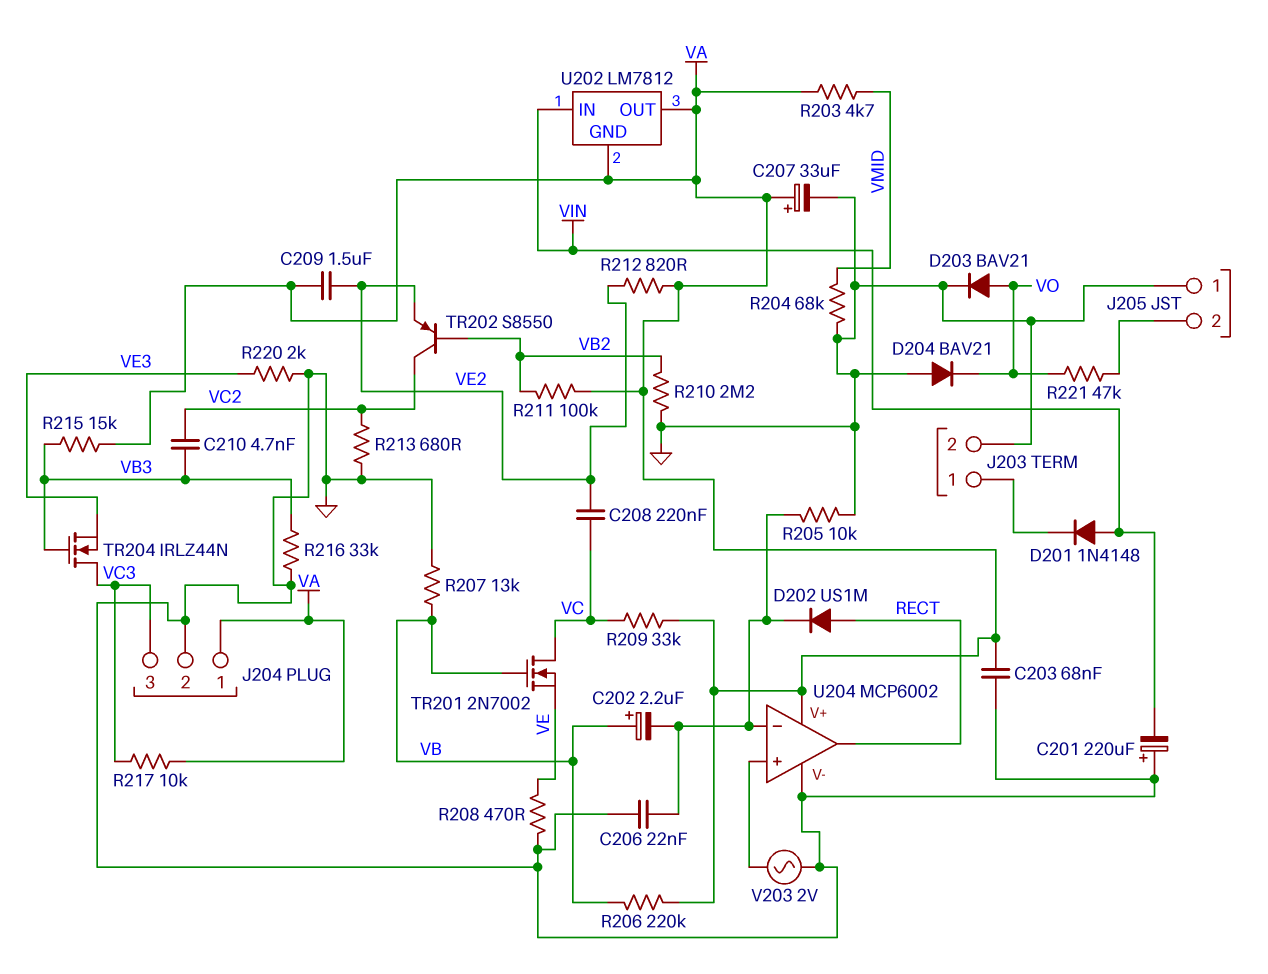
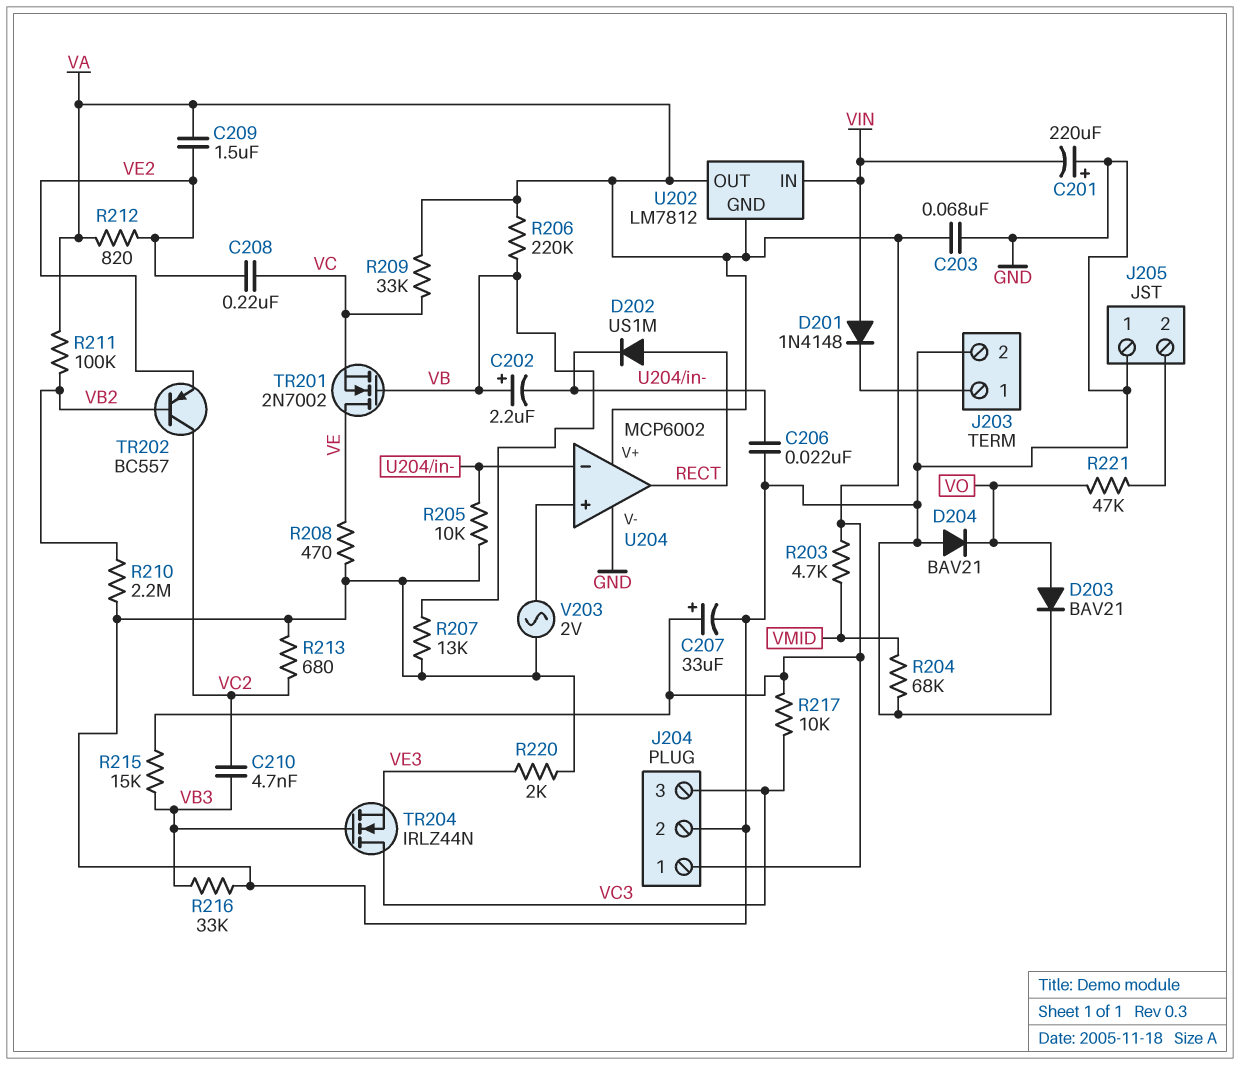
TR201: NMOS 2N7002 (G VB, D VC, S VE) -> NMOS 2N7002 (G VB, D VE, S VC)
TR202: PNP S8550 (B VB2, C VC2, E VE2) -> PNP BC557 (B VB2, C VC2, E VE2)

